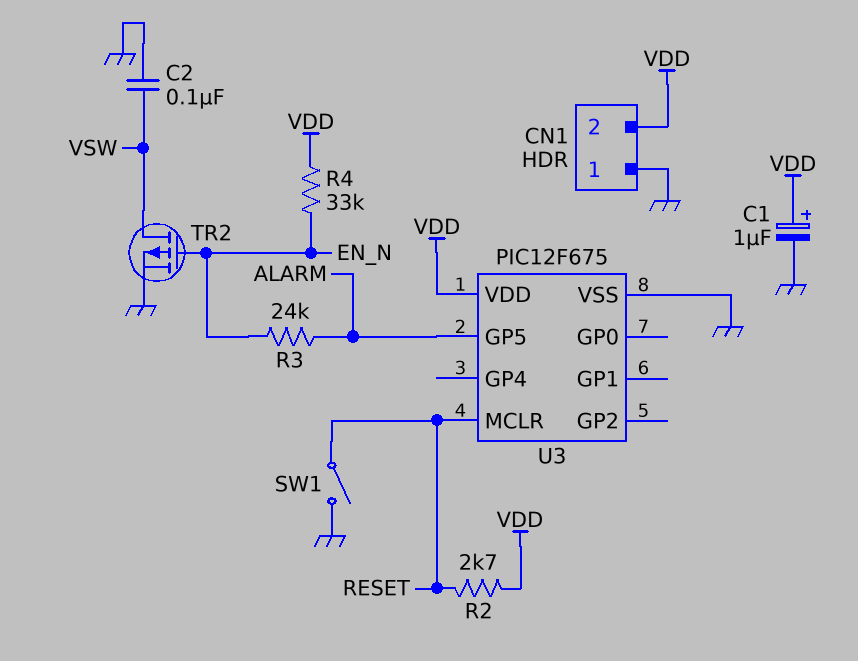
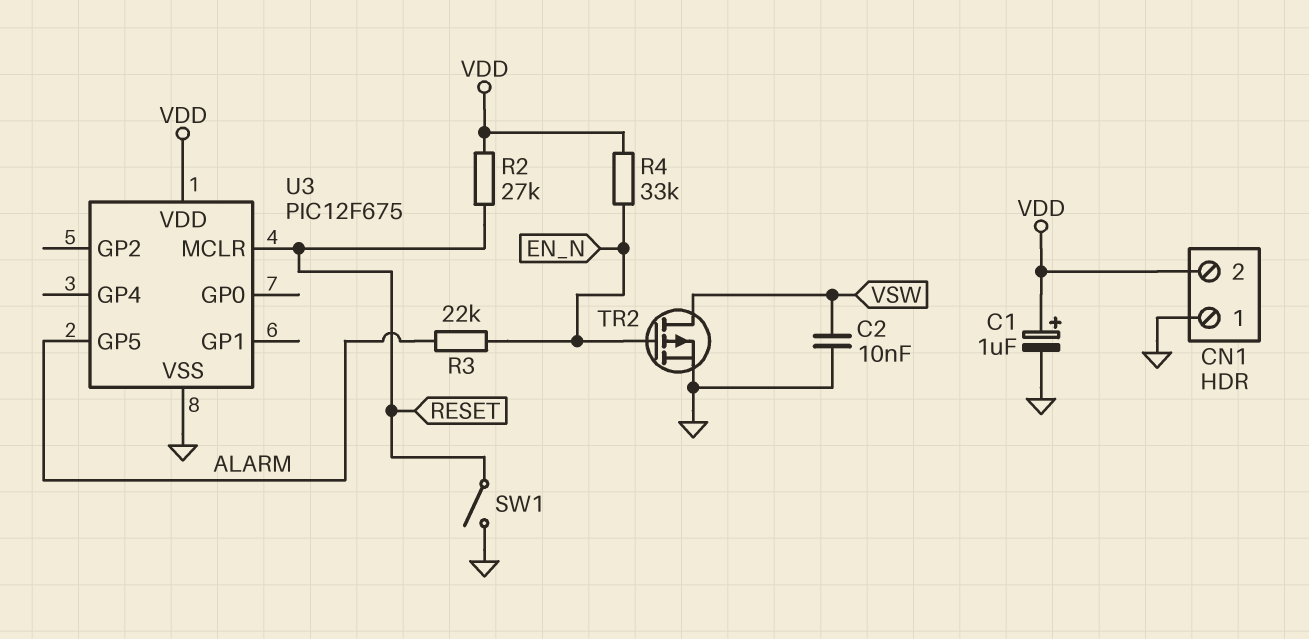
C2: 100nF (GND, VSW) -> 10nF (GND, VSW)
R2: 2.7k (RESET, VDD) -> 27k (RESET, VDD)
R3: 24k (ALARM, EN_N) -> 22k (ALARM, EN_N)

